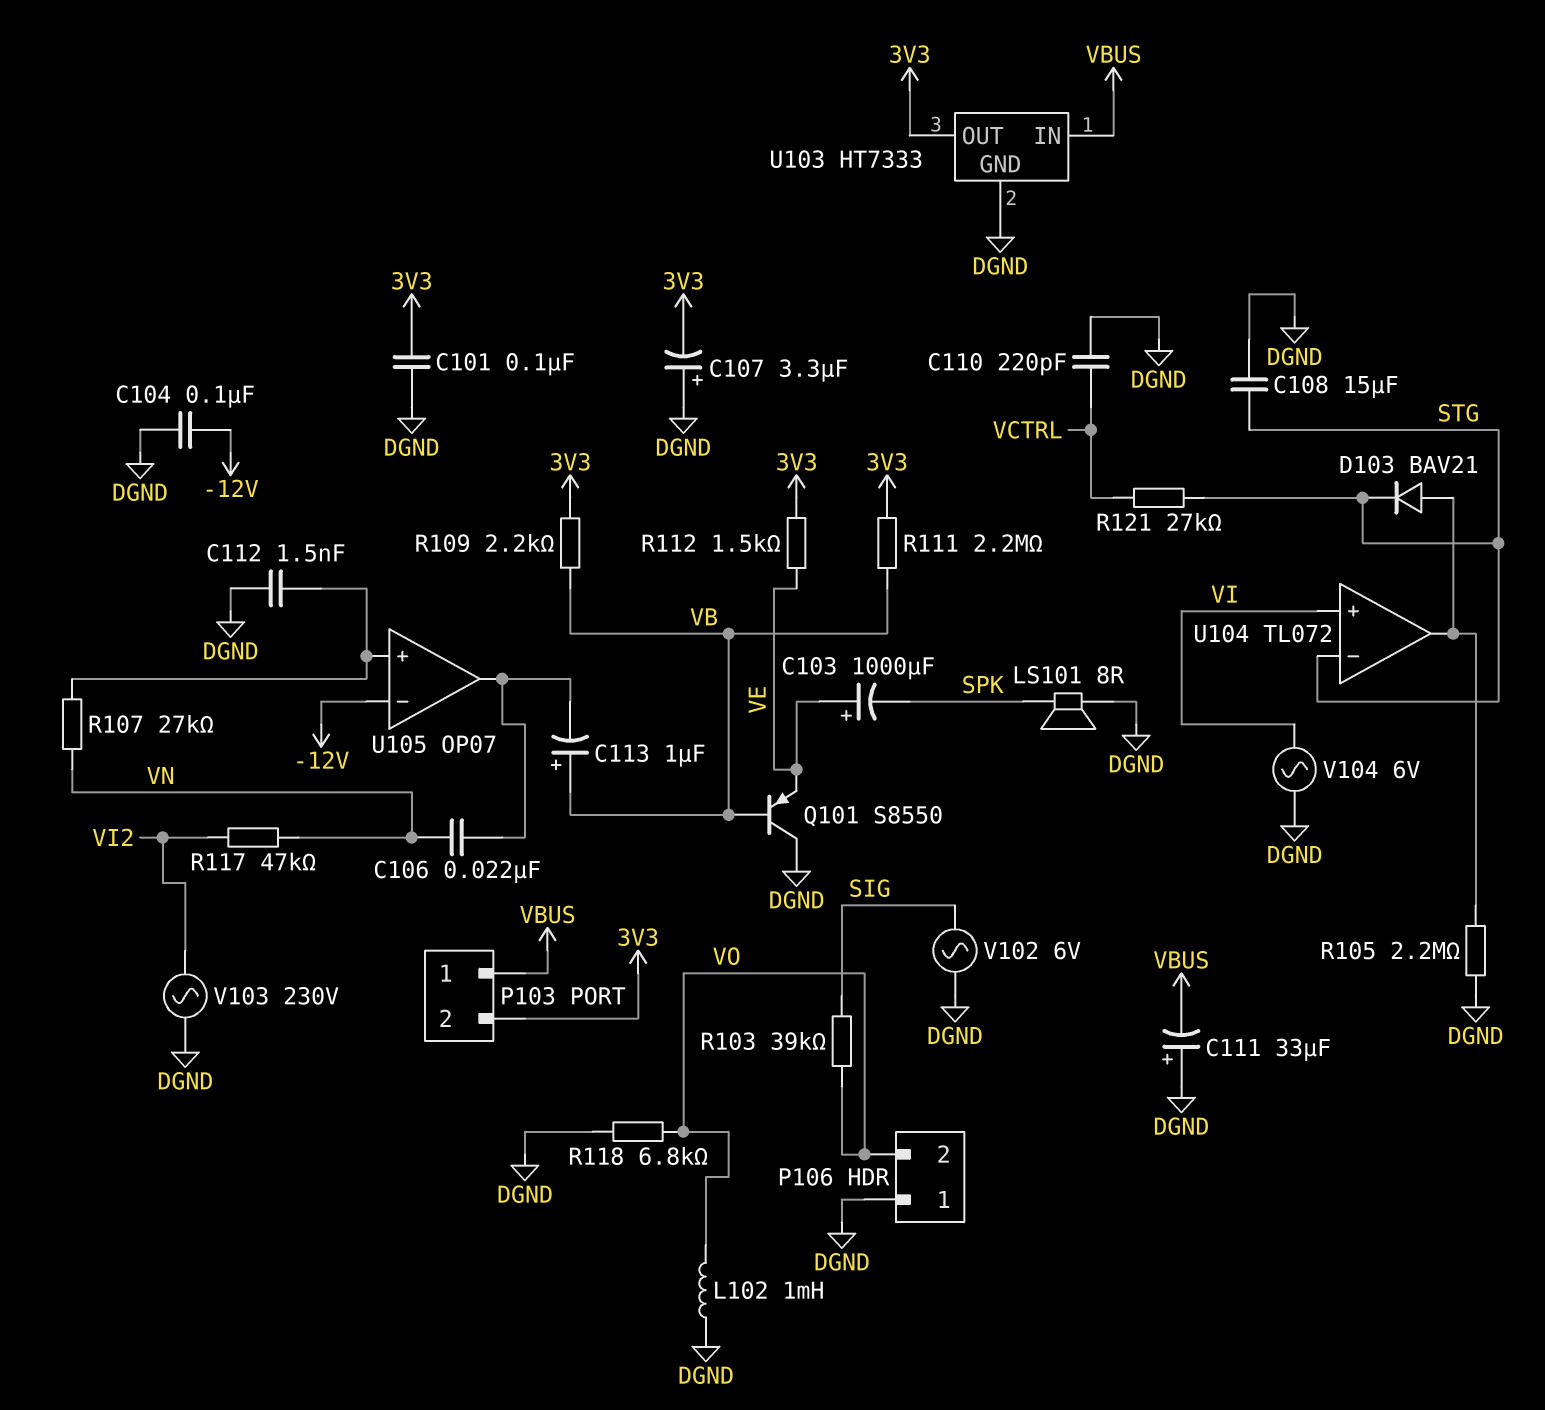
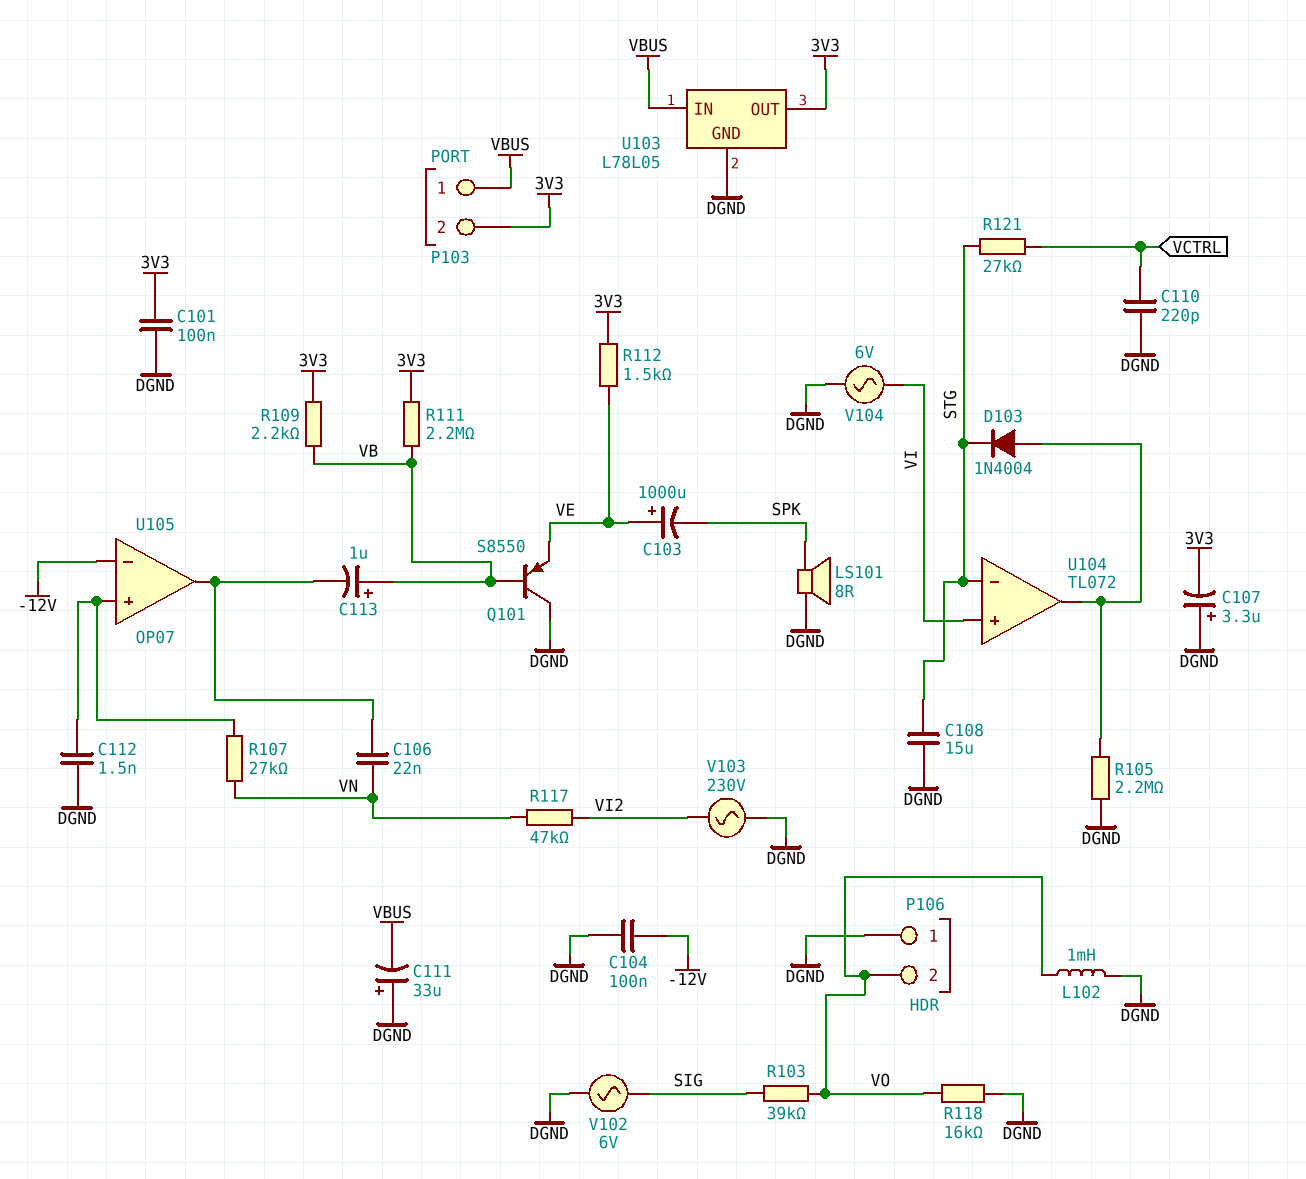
D103: diode BAV21 (A U104/out, K STG) -> diode 1N4004 (A U104/out, K STG)
R118: 6.8k (DGND, VO) -> 16k (DGND, VO)
U103: HT7333 -> L78L05

